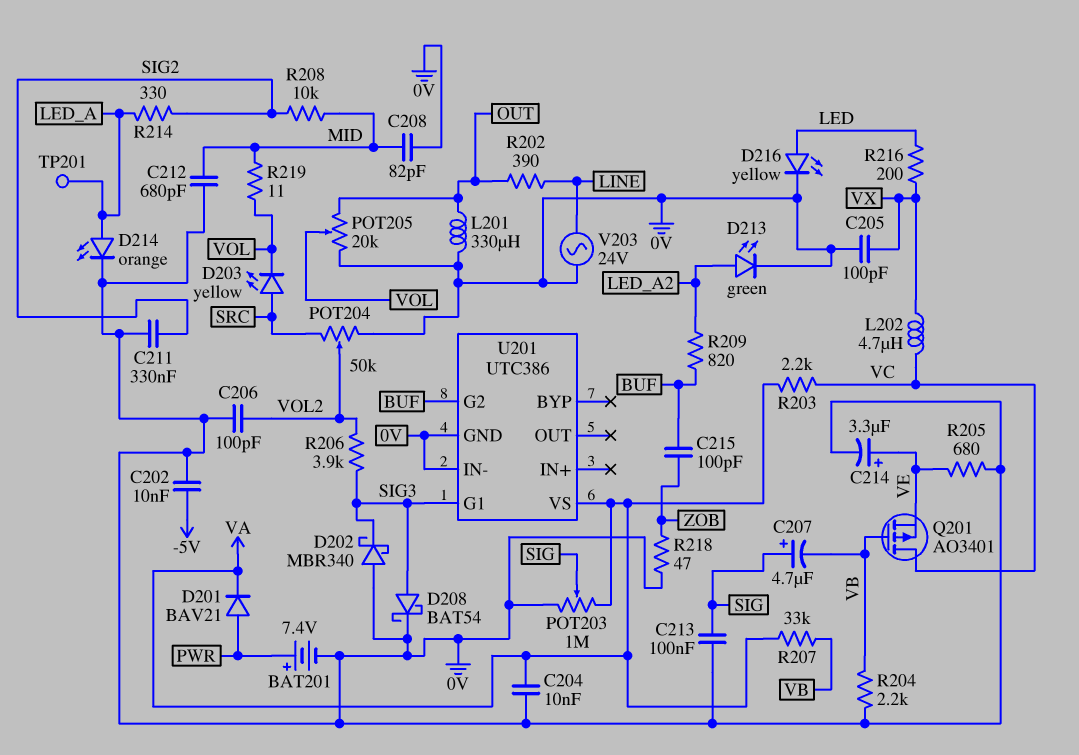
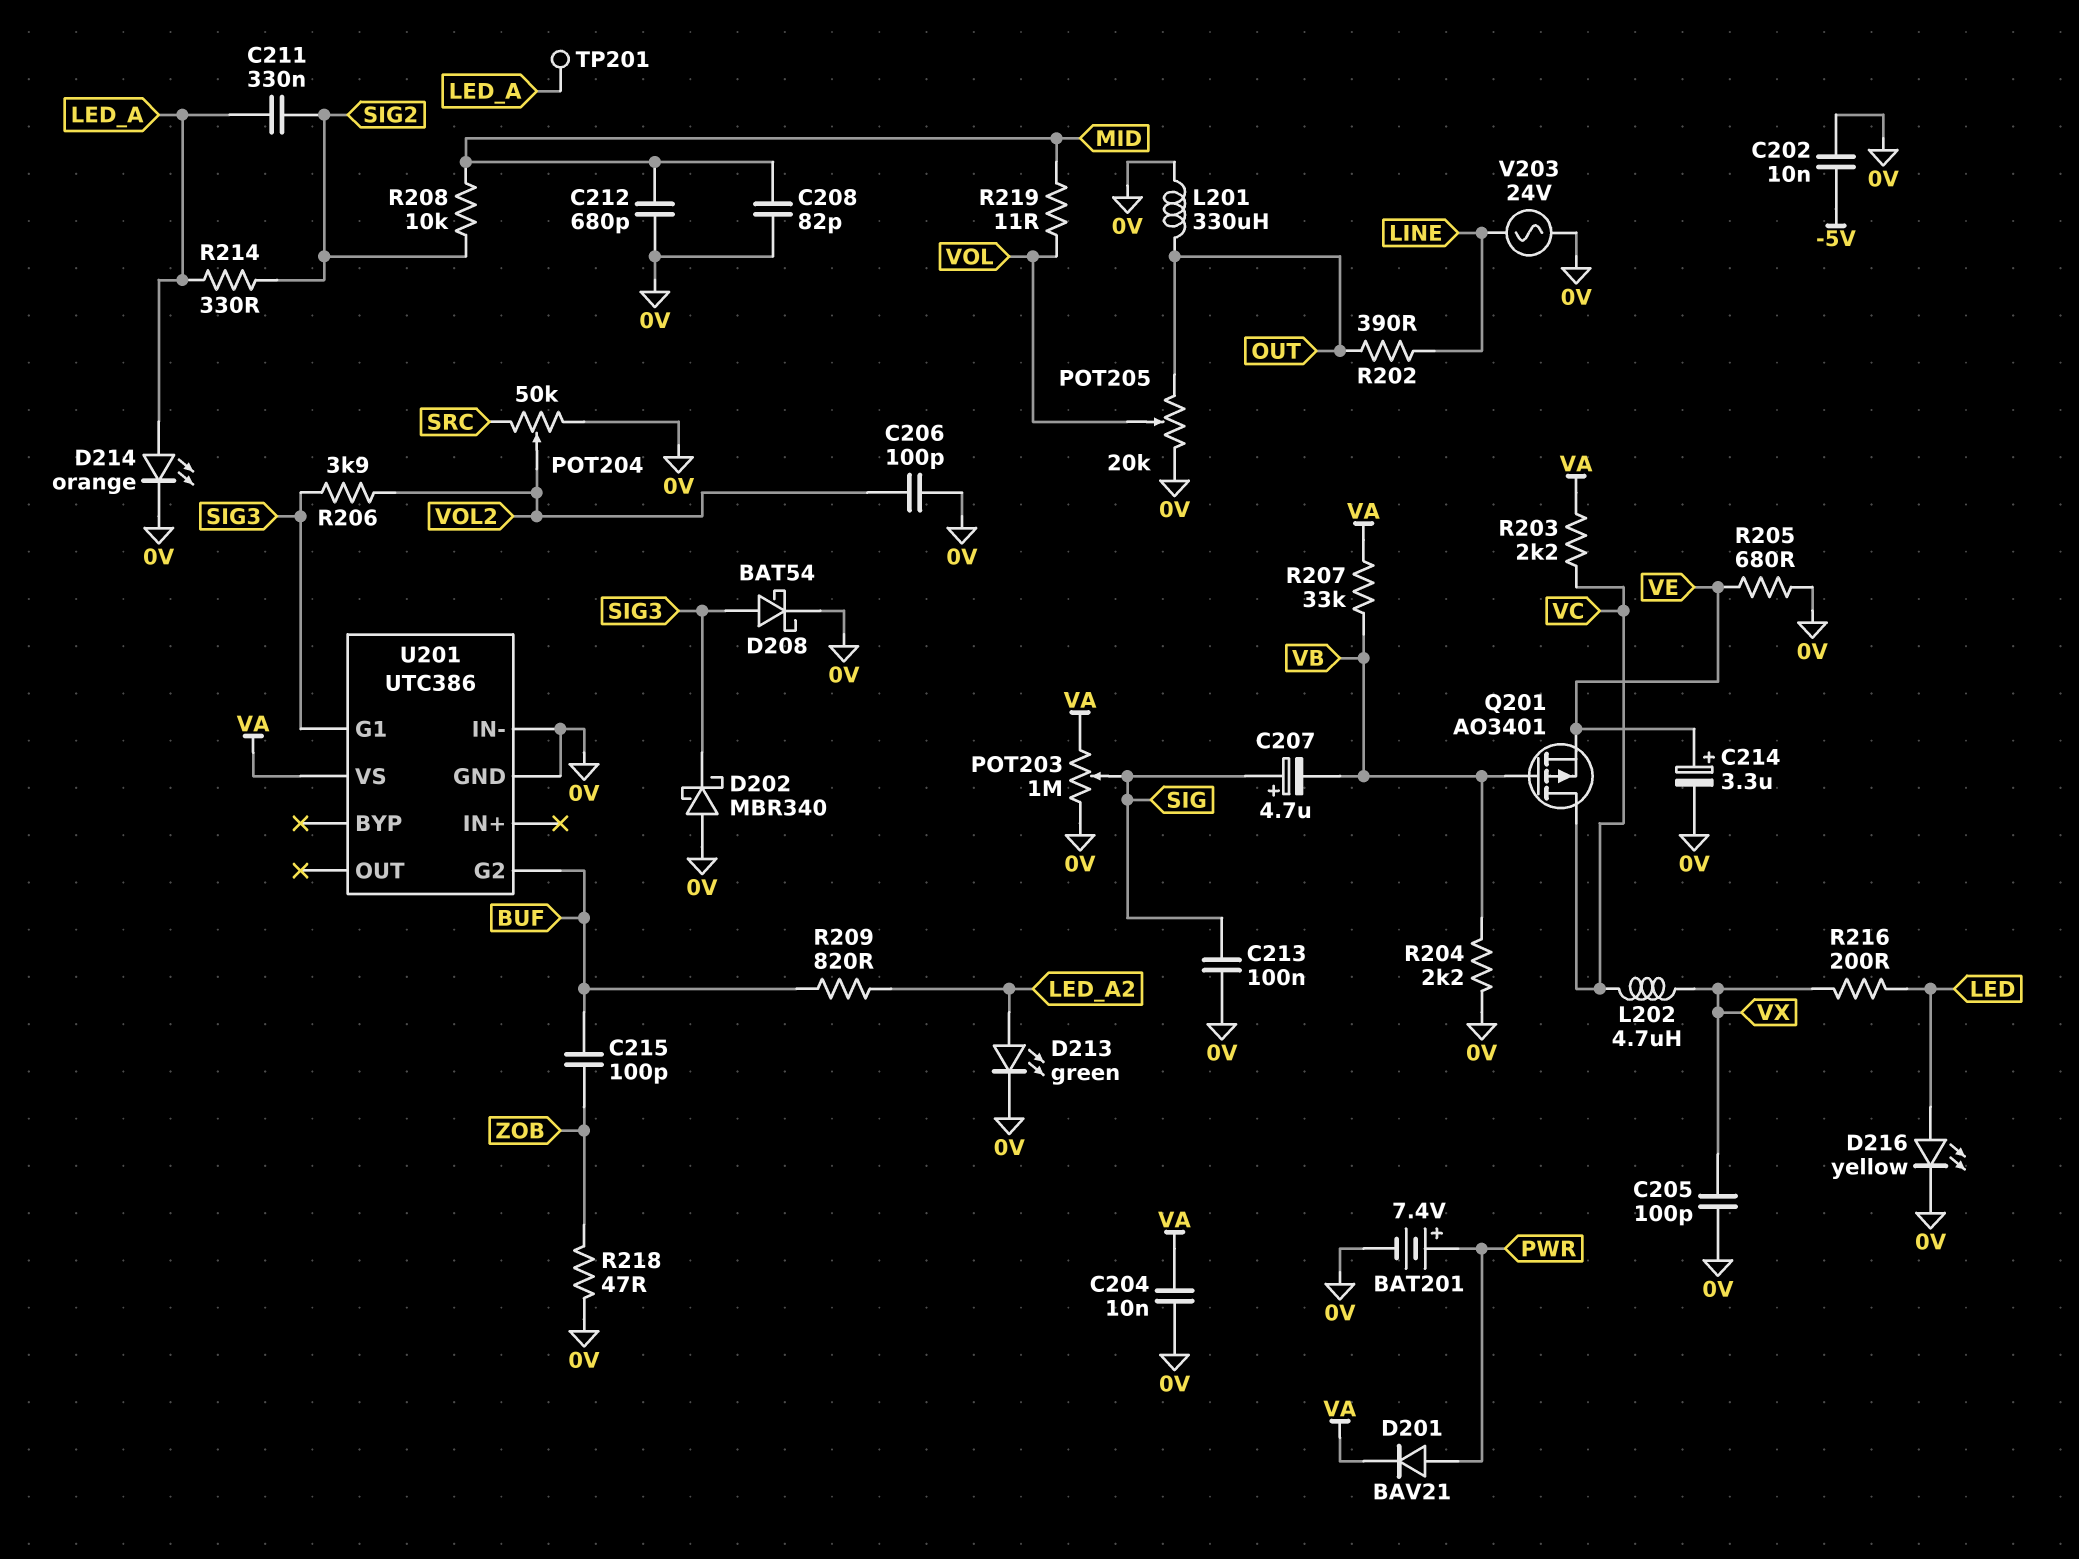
C211: 330nF (0V, SIG2) -> 330nF (LED_A, SIG2)
D203: LED yellow (A SRC, K VOL) -> none

